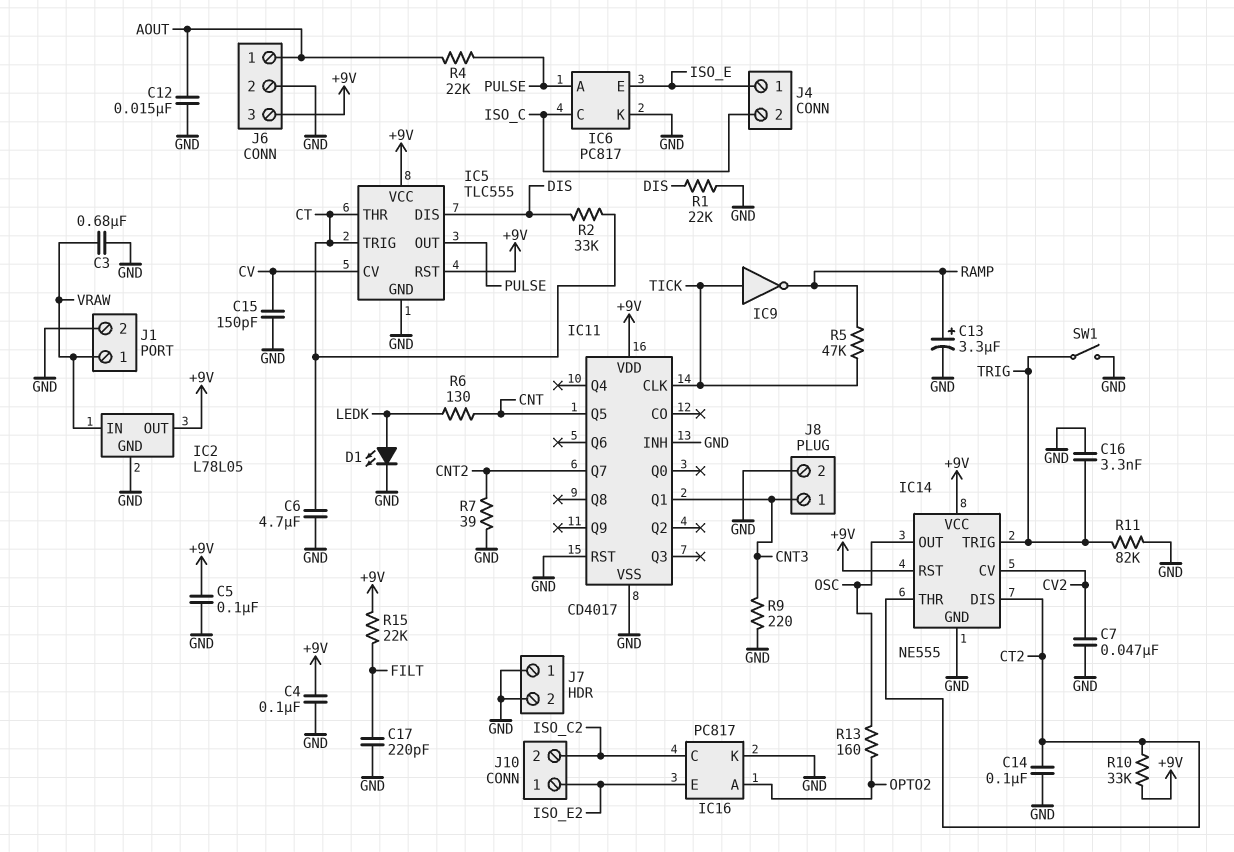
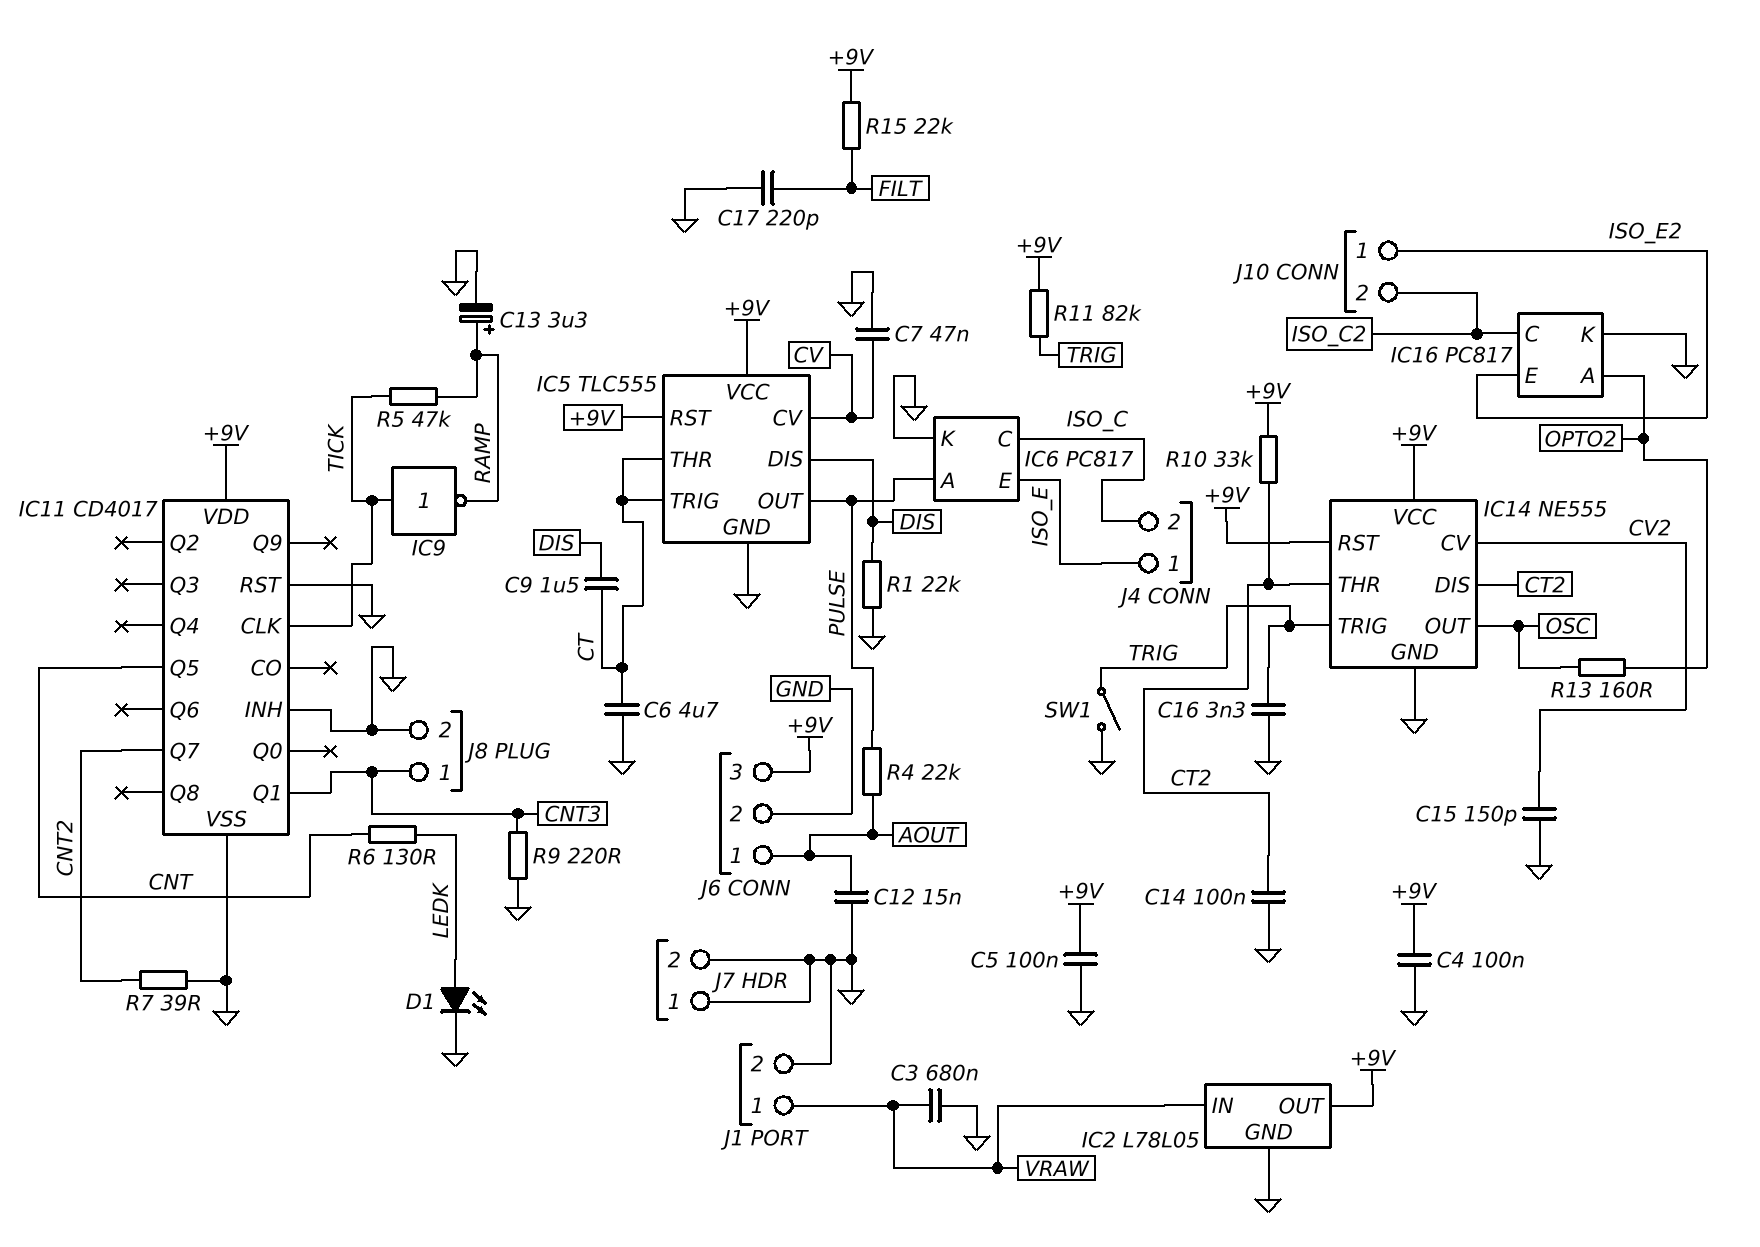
C7: 47nF (CV2, GND) -> 47nF (CV, GND)
C9: none -> 1.5uF (CT, DIS)
C15: 150pF (CV, GND) -> 150pF (CV2, GND)
R2: 33k (CT, DIS) -> none
R11: 82k (GND, TRIG) -> 82k (+9V, TRIG)

